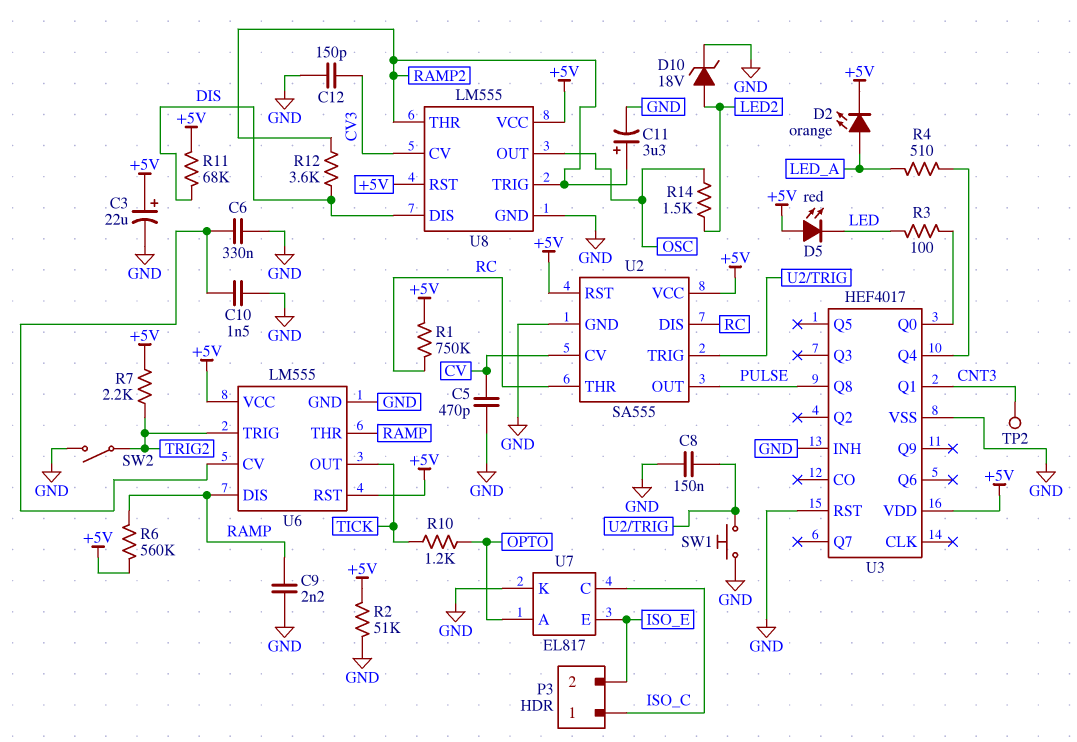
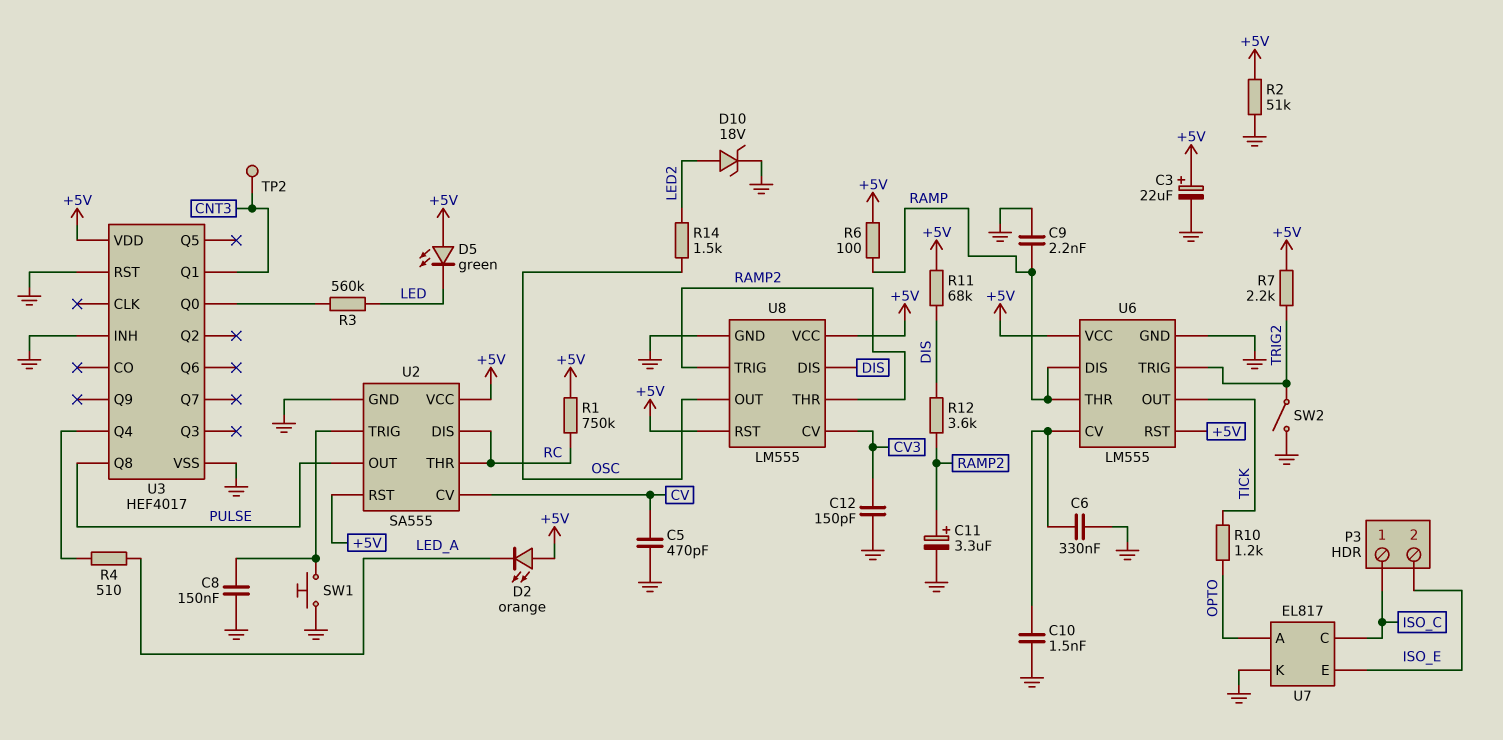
D2: LED orange (A LED_A, K +5V) -> LED orange (A +5V, K LED_A)
D5: LED red (A +5V, K LED) -> LED green (A +5V, K LED)
R3: 100 (LED, U3/Q0) -> 560k (LED, U3/Q0)
R6: 560k (+5V, RAMP) -> 100 (+5V, RAMP)

